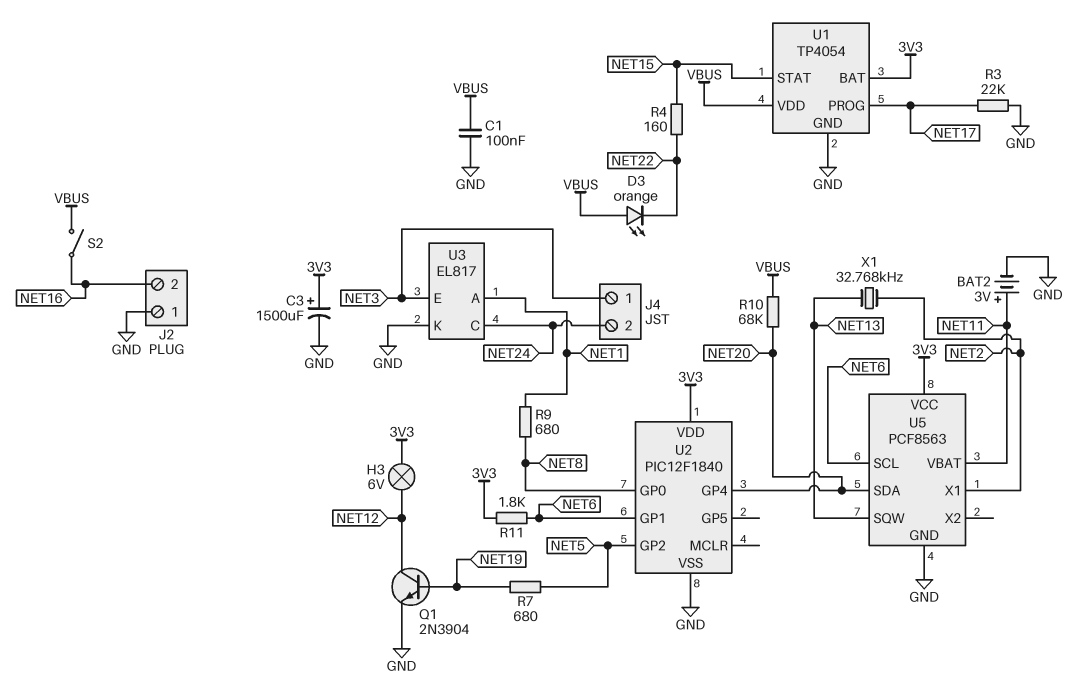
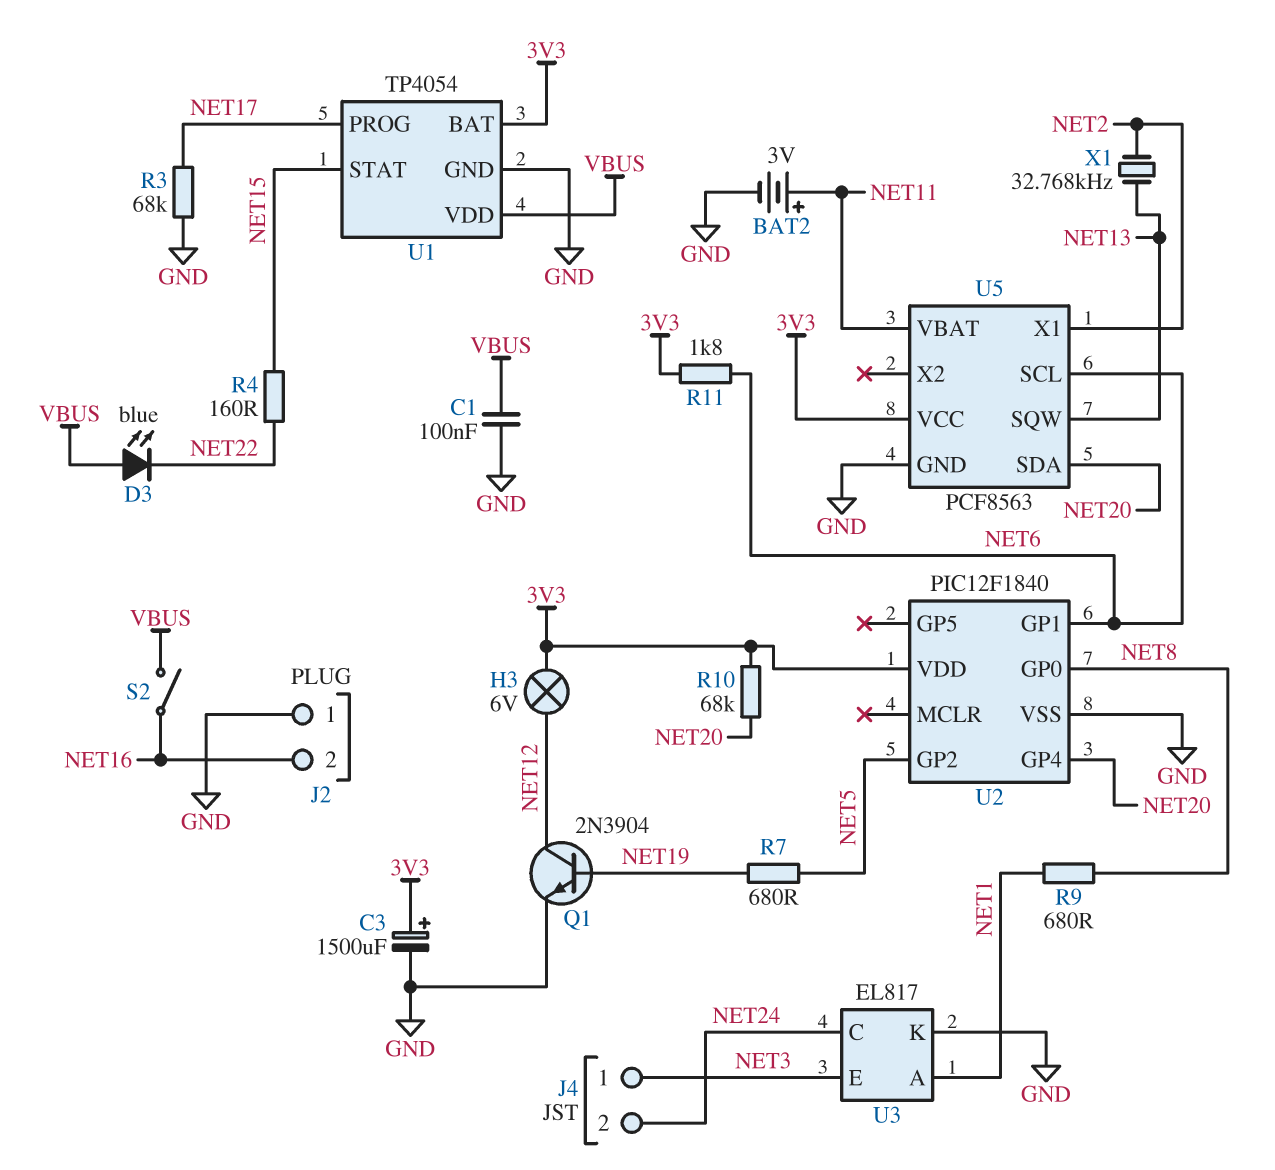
D3: LED orange (A VBUS, K NET22) -> LED blue (A VBUS, K NET22)
R3: 22k (GND, NET17) -> 68k (GND, NET17)
R10: 68k (NET20, VBUS) -> 68k (3V3, NET20)

